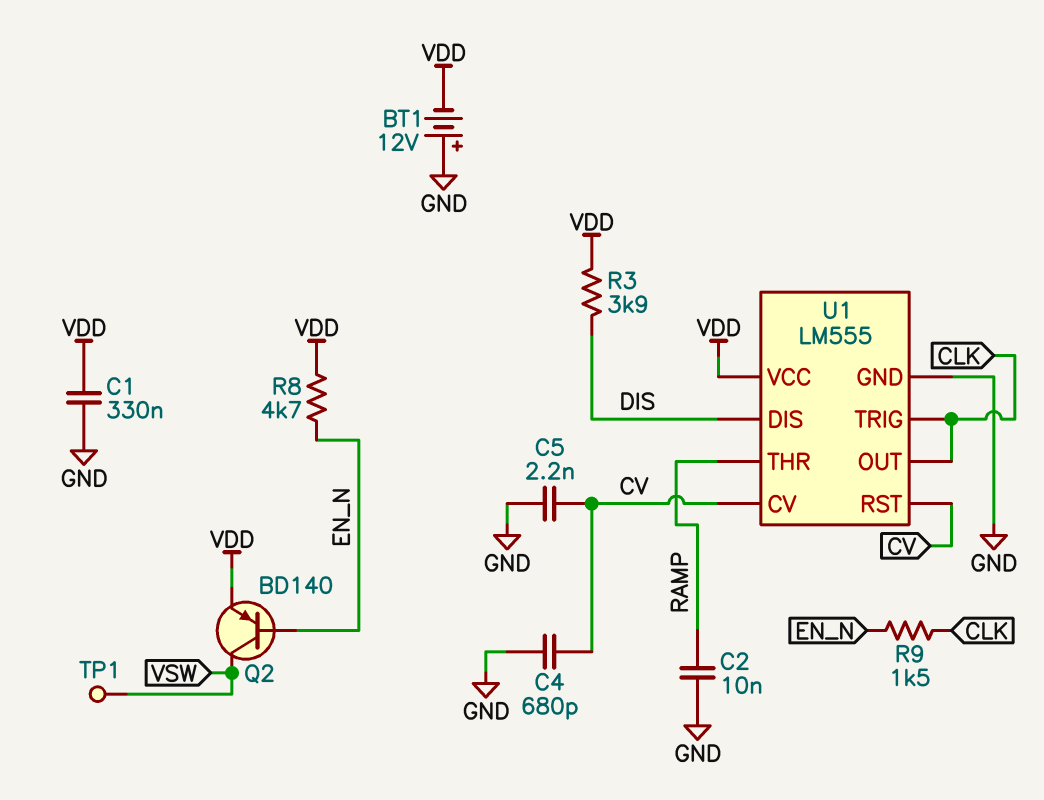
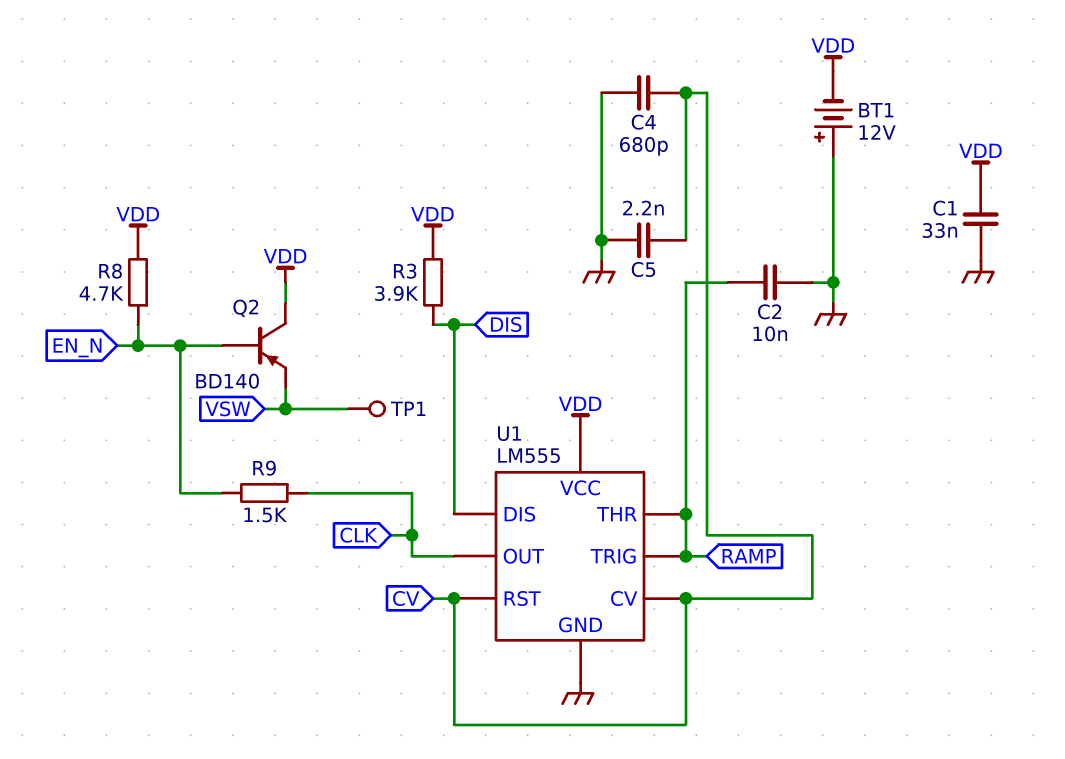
C1: 330nF (GND, VDD) -> 33nF (GND, VDD)
Q2: PNP BD140 (B EN_N, C VSW, E VDD) -> PNP BD140 (B EN_N, C VDD, E VSW)
U1 pin TRIG: CLK -> RAMP

